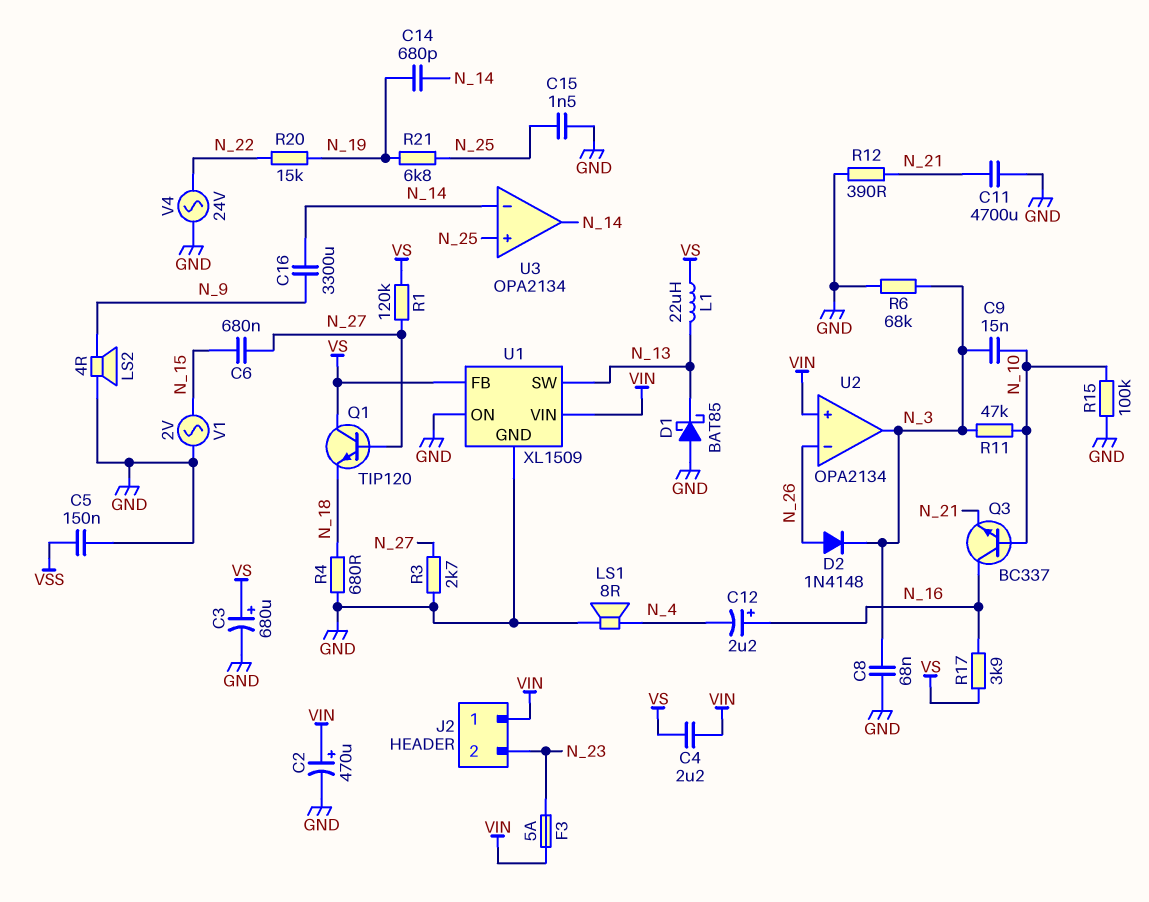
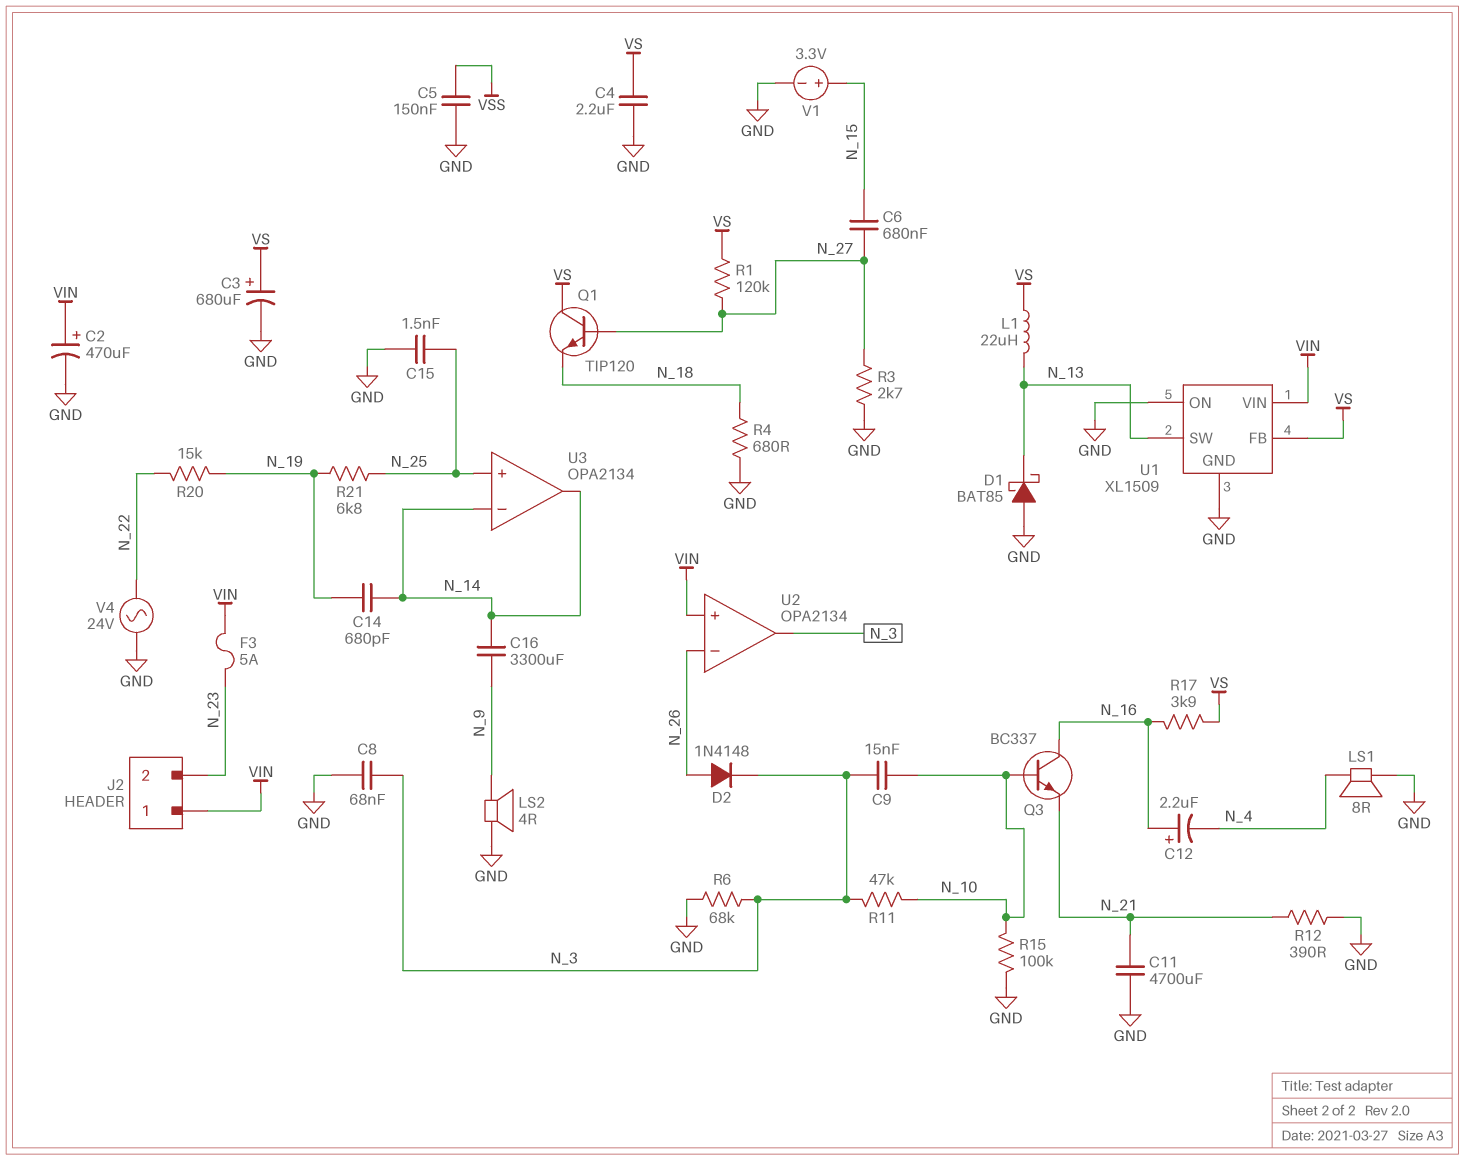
C4: 2.2uF (VIN, VS) -> 2.2uF (GND, VS)
V1: AC 2V (GND, N_15) -> 3.3V (plus N_15, minus GND)

